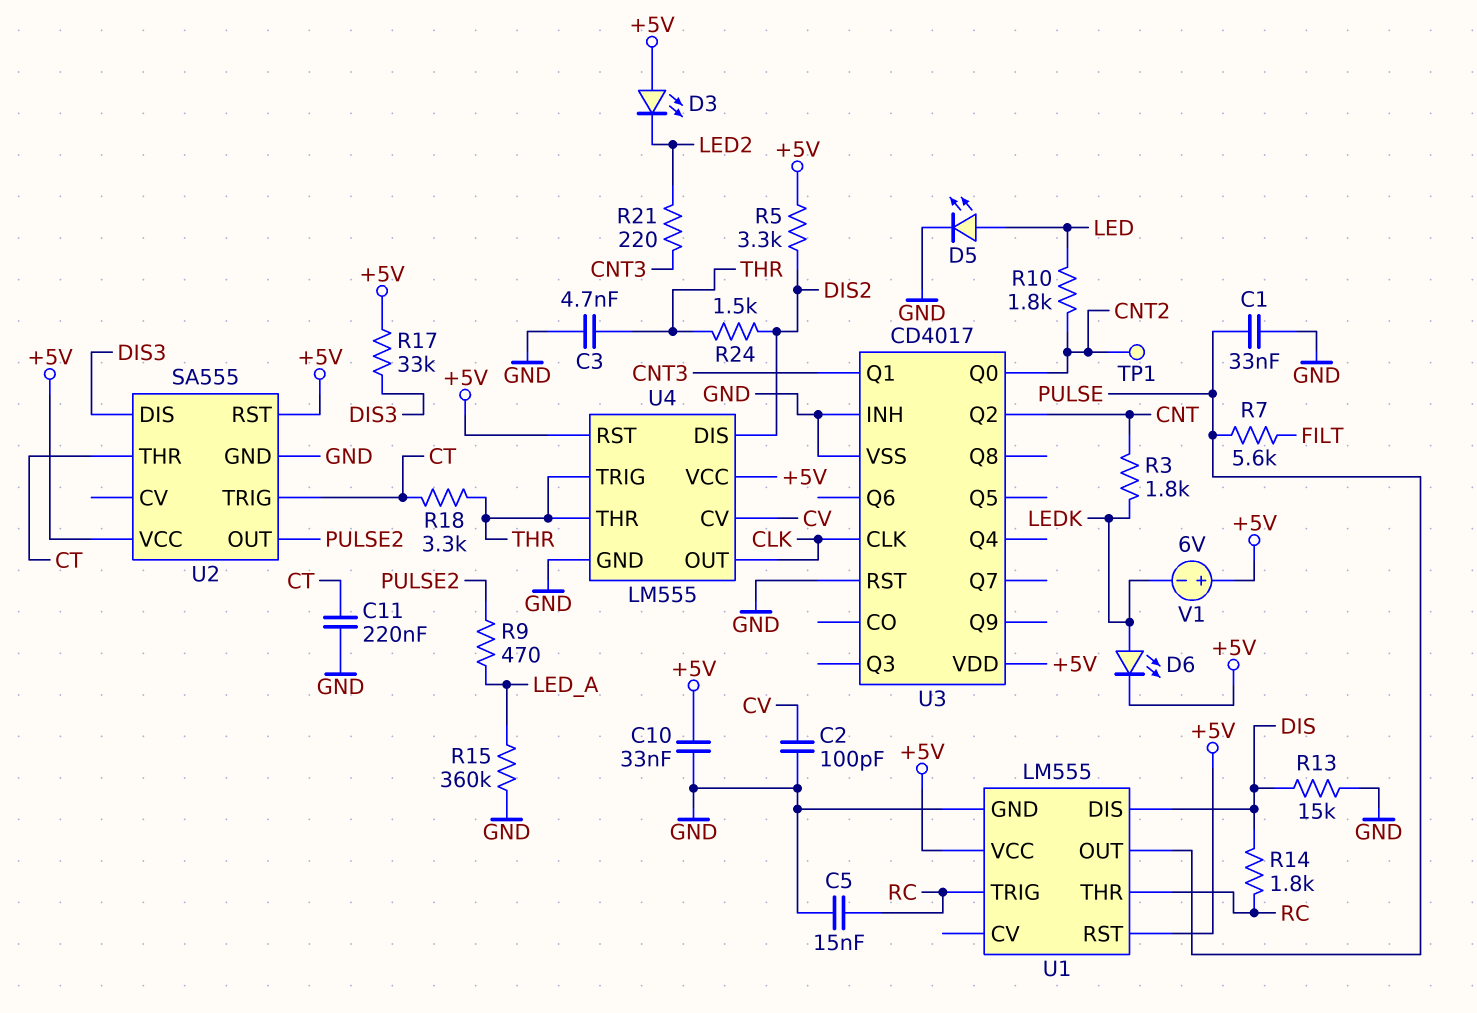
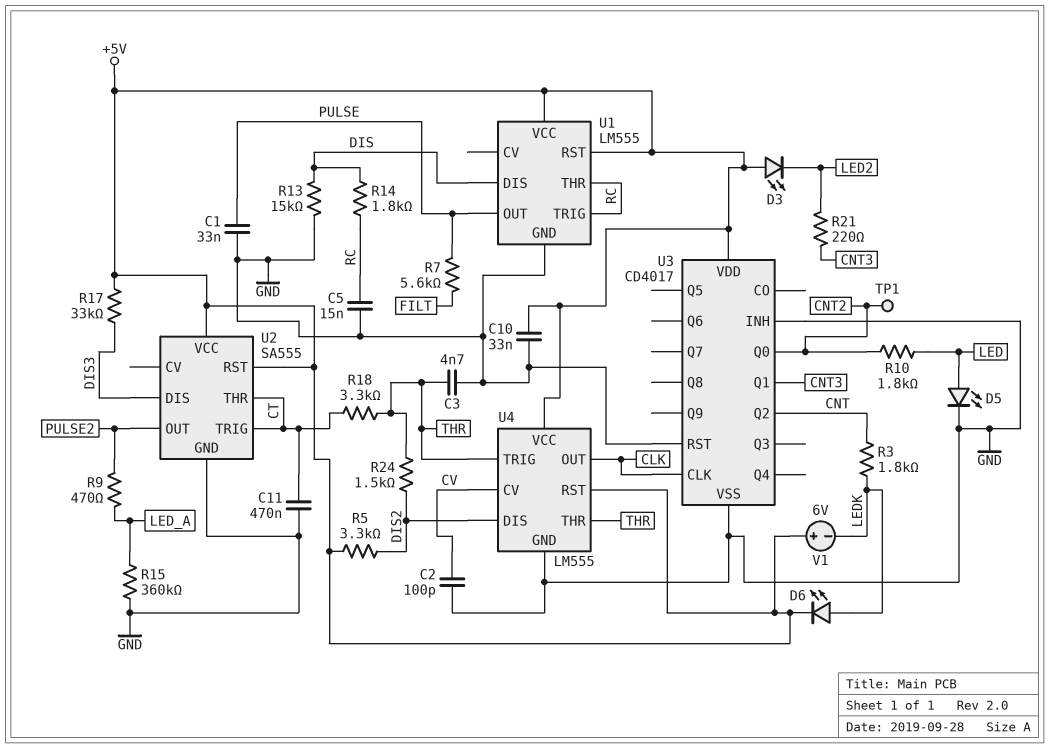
C11: 220nF (CT, GND) -> 470nF (CT, GND)

